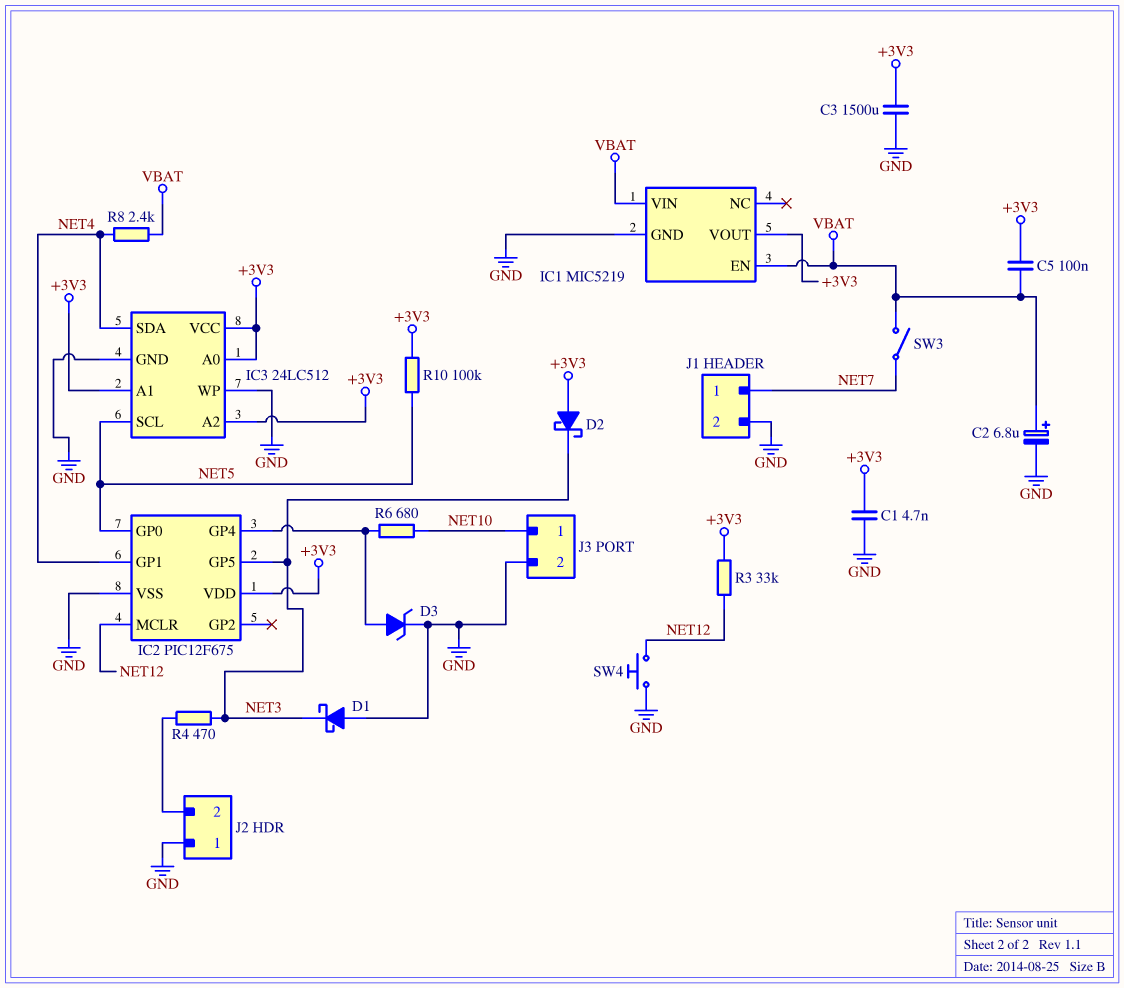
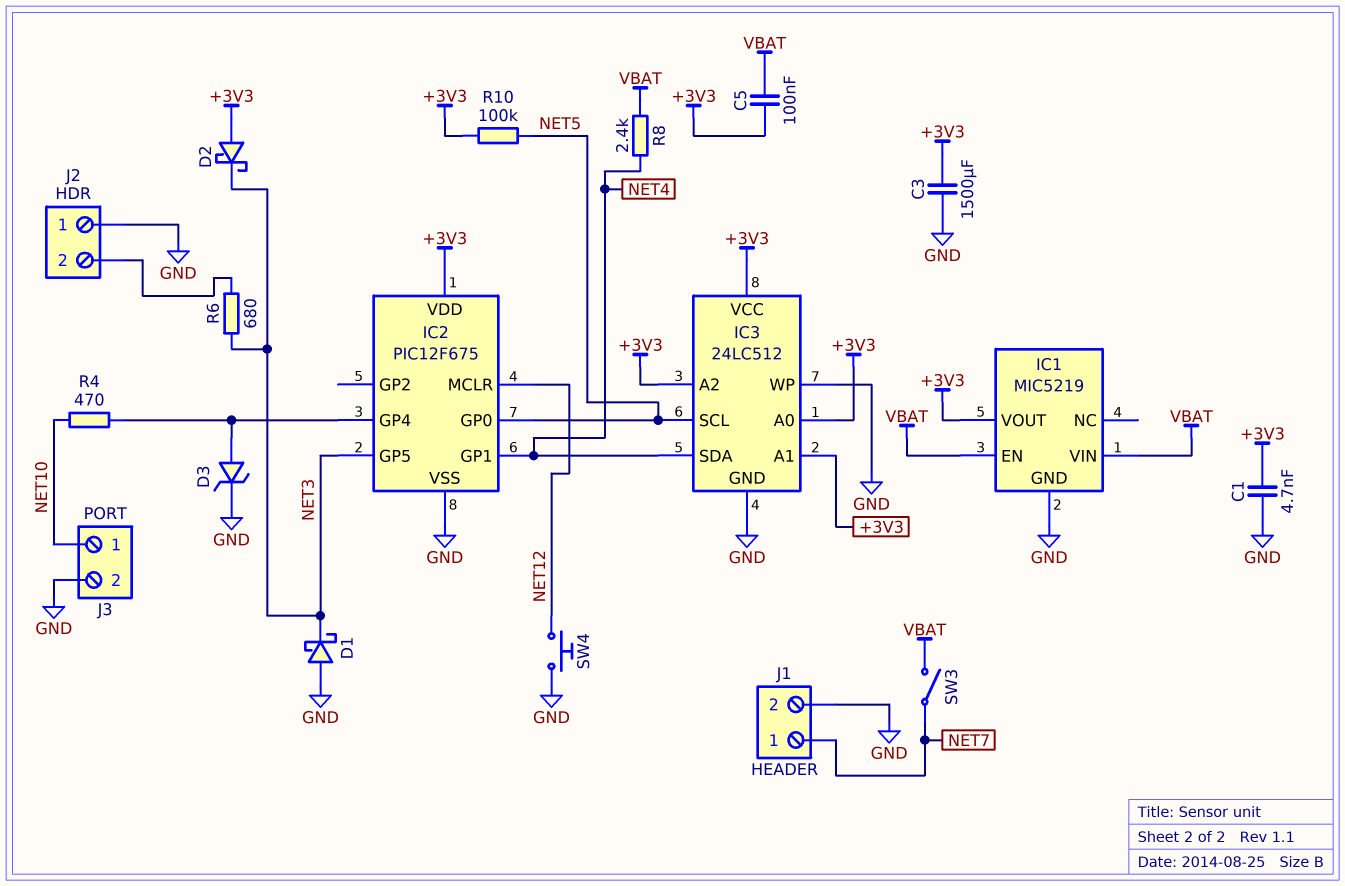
C2: 6.8uF (plus VBAT, minus GND) -> none
R3: 33k (+3V3, NET12) -> none
R4: 470 (J2/2, NET3) -> 470 (IC2/GP4, NET10)
R6: 680 (IC2/GP4, NET10) -> 680 (J2/2, NET3)

